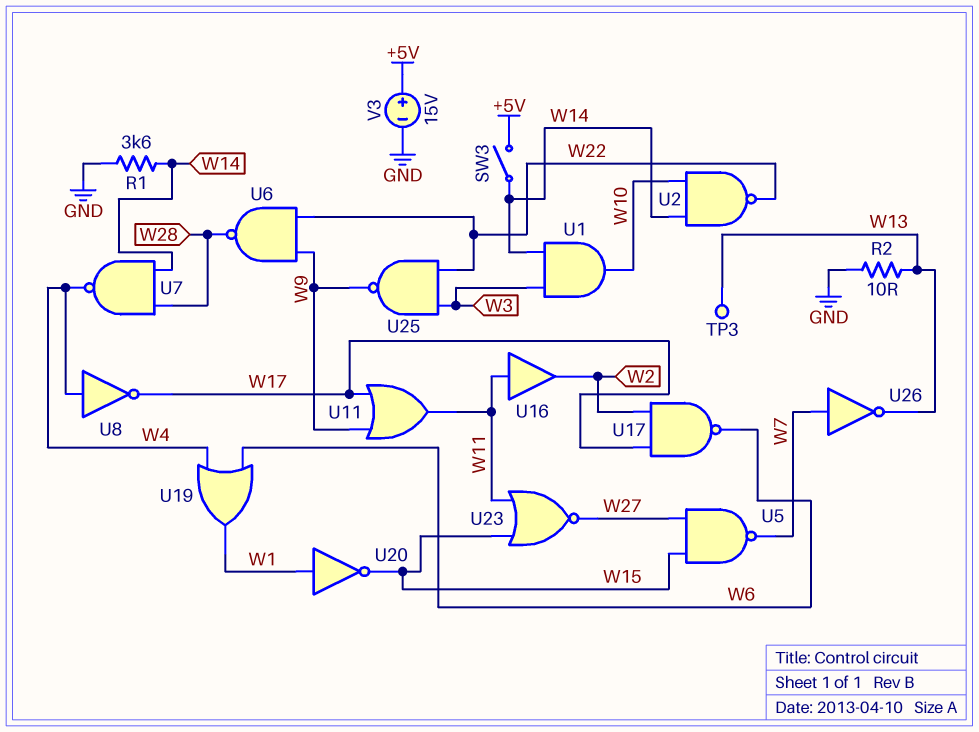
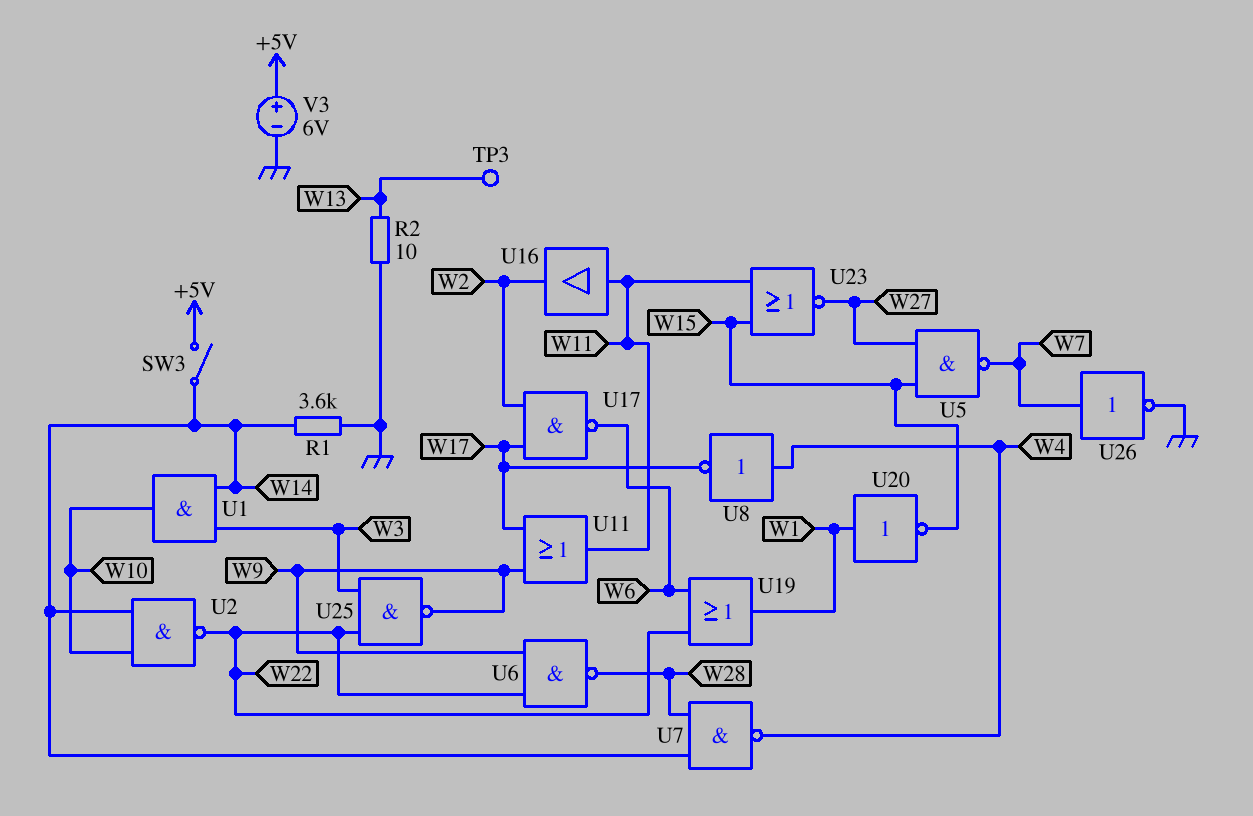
U19: OR (in W4, in W6, out W1) -> OR (in W6, in W22, out W1)
U26: NOT (in W7, out W13) -> NOT (in W7, out GND)
V3: 15V (plus +5V, minus GND) -> 6V (plus +5V, minus GND)

